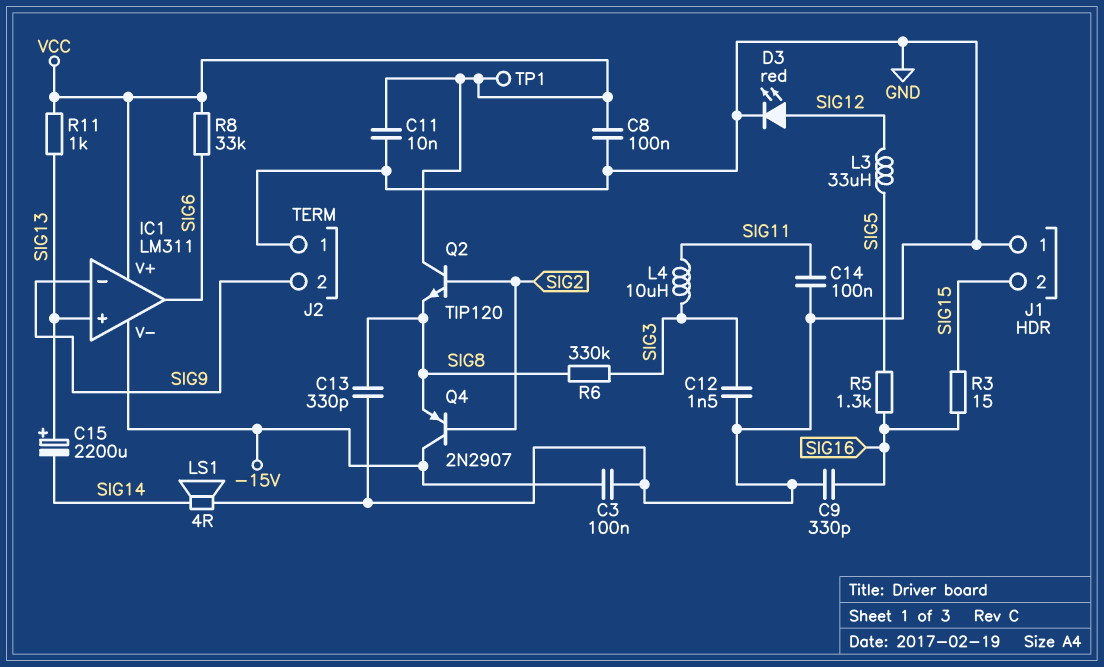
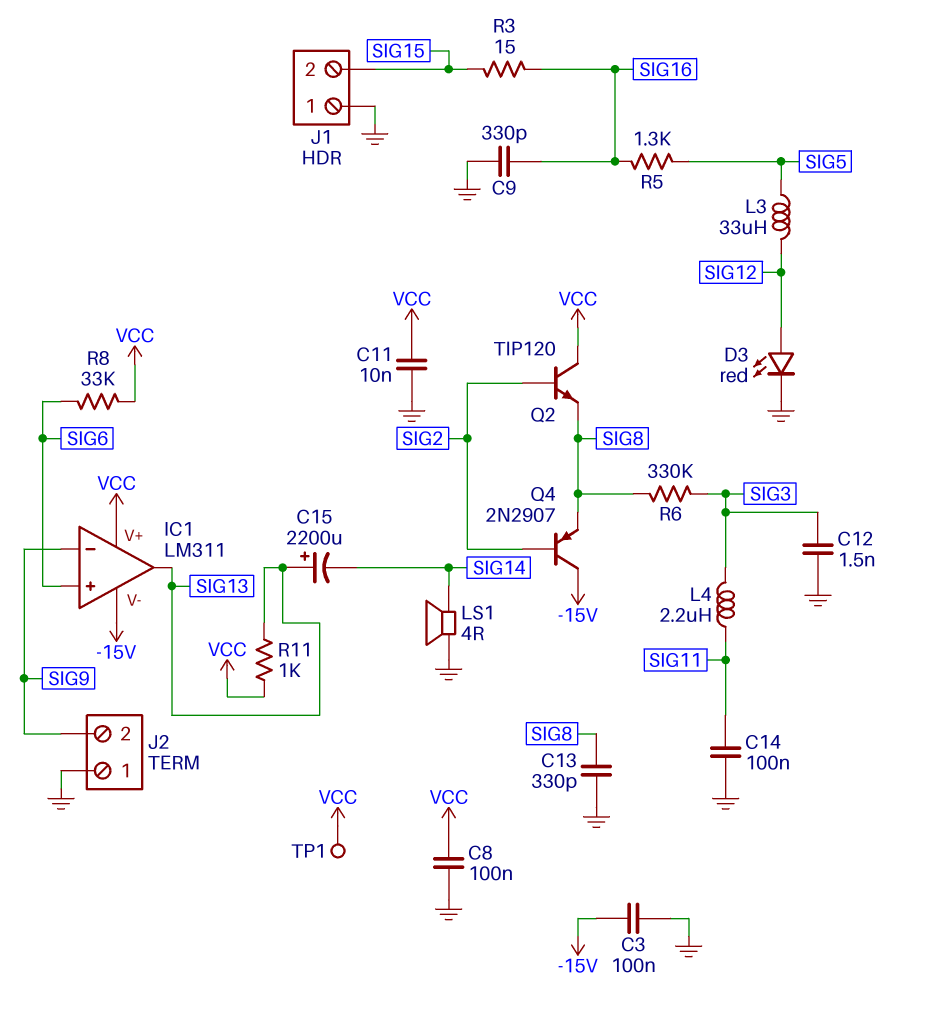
IC1 pin in+: SIG13 -> SIG6
IC1 pin out: SIG6 -> SIG13
L4: 10uH (SIG3, SIG11) -> 2.2uH (SIG3, SIG11)

